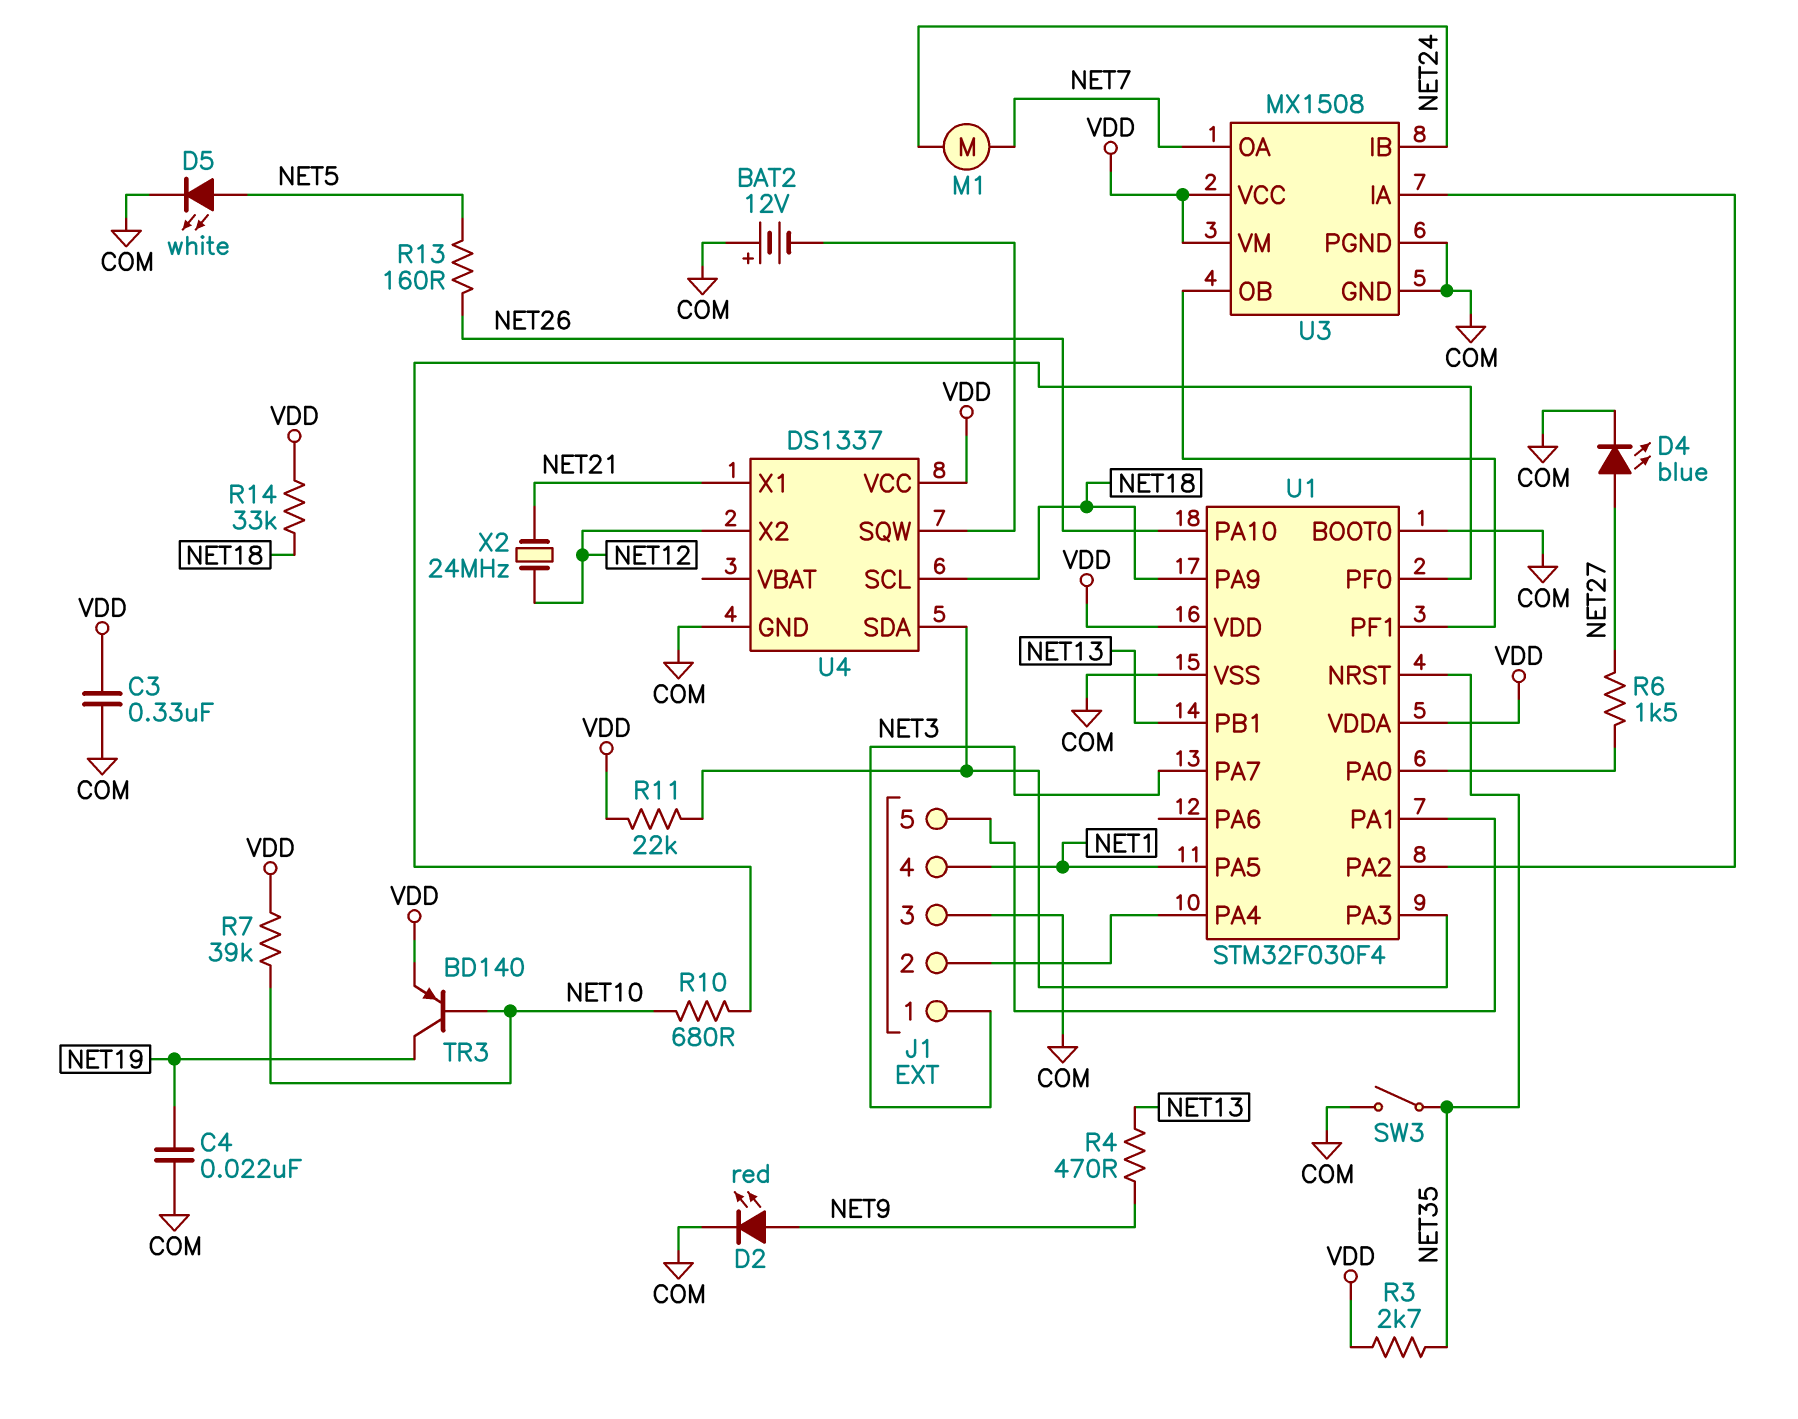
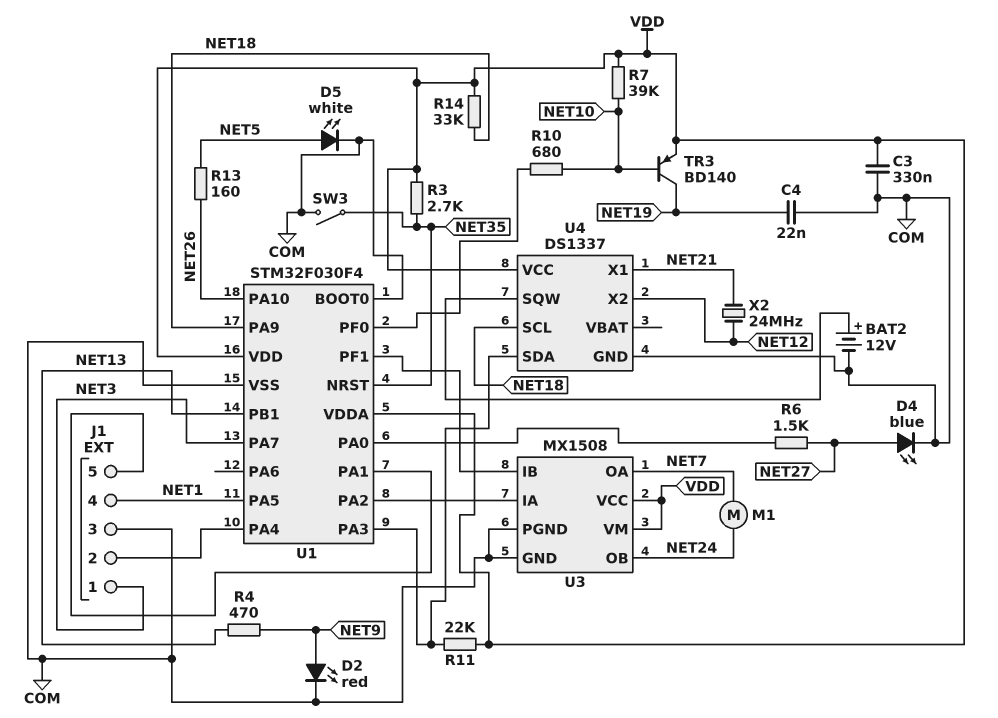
BAT2: 12V (plus COM, minus U4/SQW) -> 12V (plus U4/SQW, minus COM)
U3 pin IB: NET24 -> U1/PF1
U3 pin OB: U1/PF1 -> NET24

